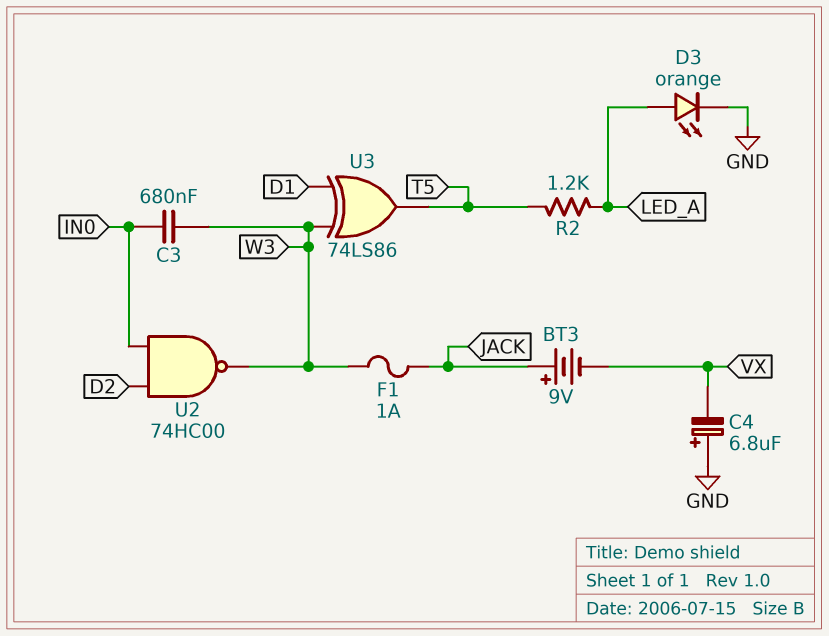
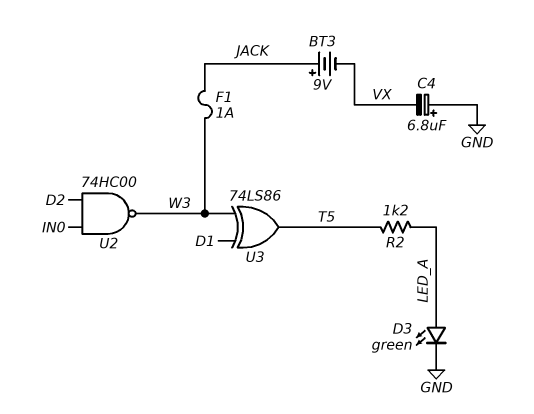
C3: 680nF (IN0, W3) -> none
D3: LED orange (A LED_A, K GND) -> LED green (A LED_A, K GND)

